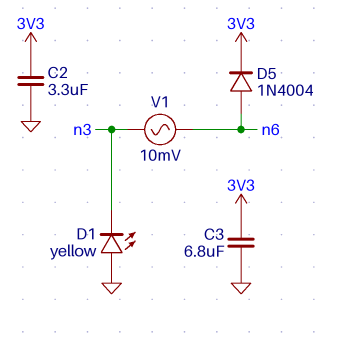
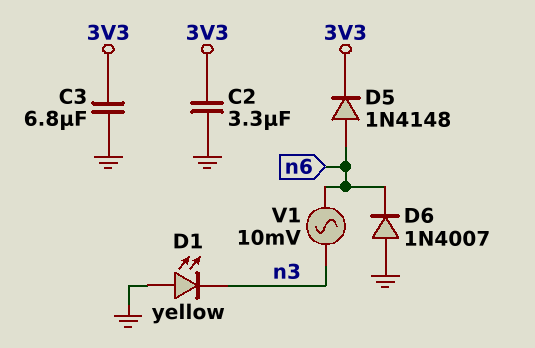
D5: diode 1N4004 (A n6, K 3V3) -> diode 1N4148 (A n6, K 3V3)
D6: none -> diode 1N4007 (A GND, K n6)

